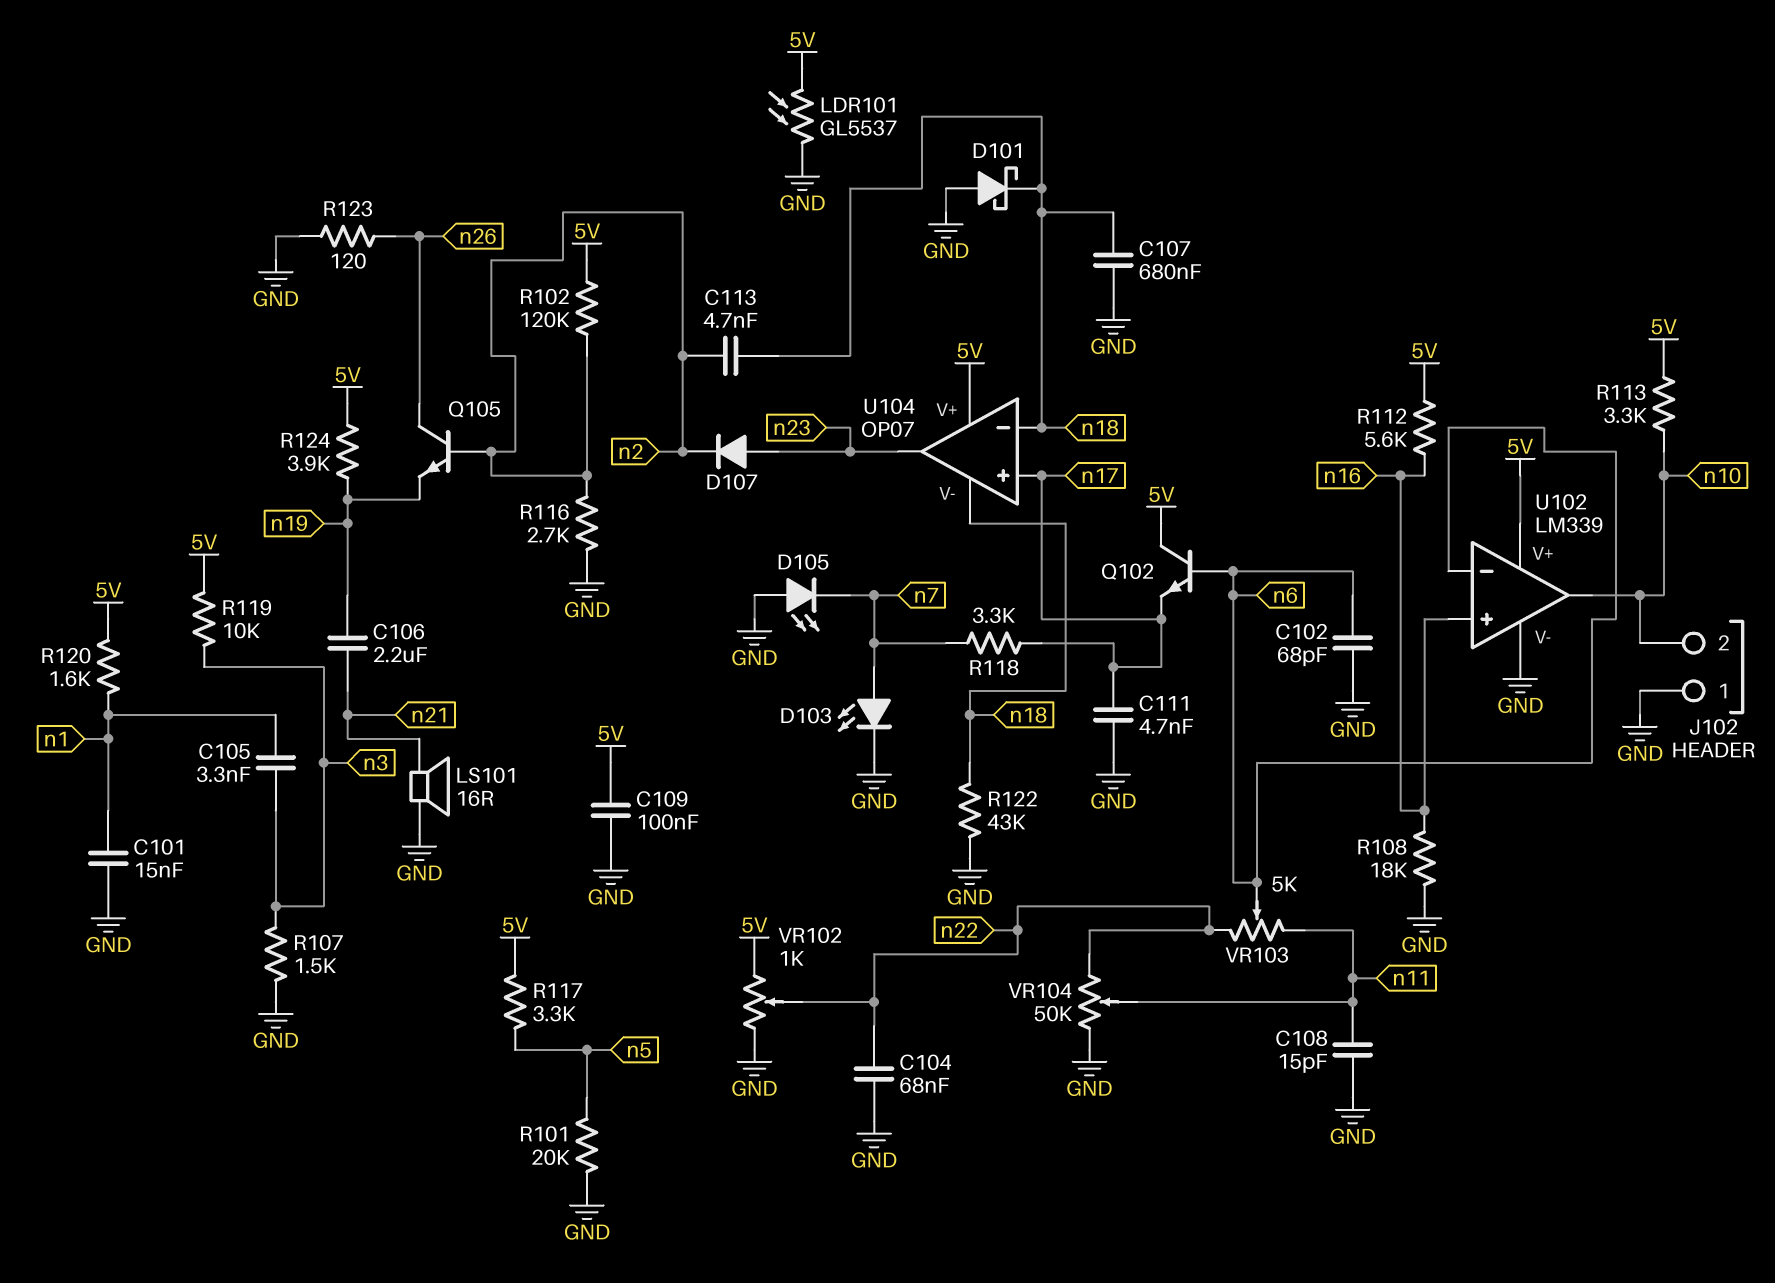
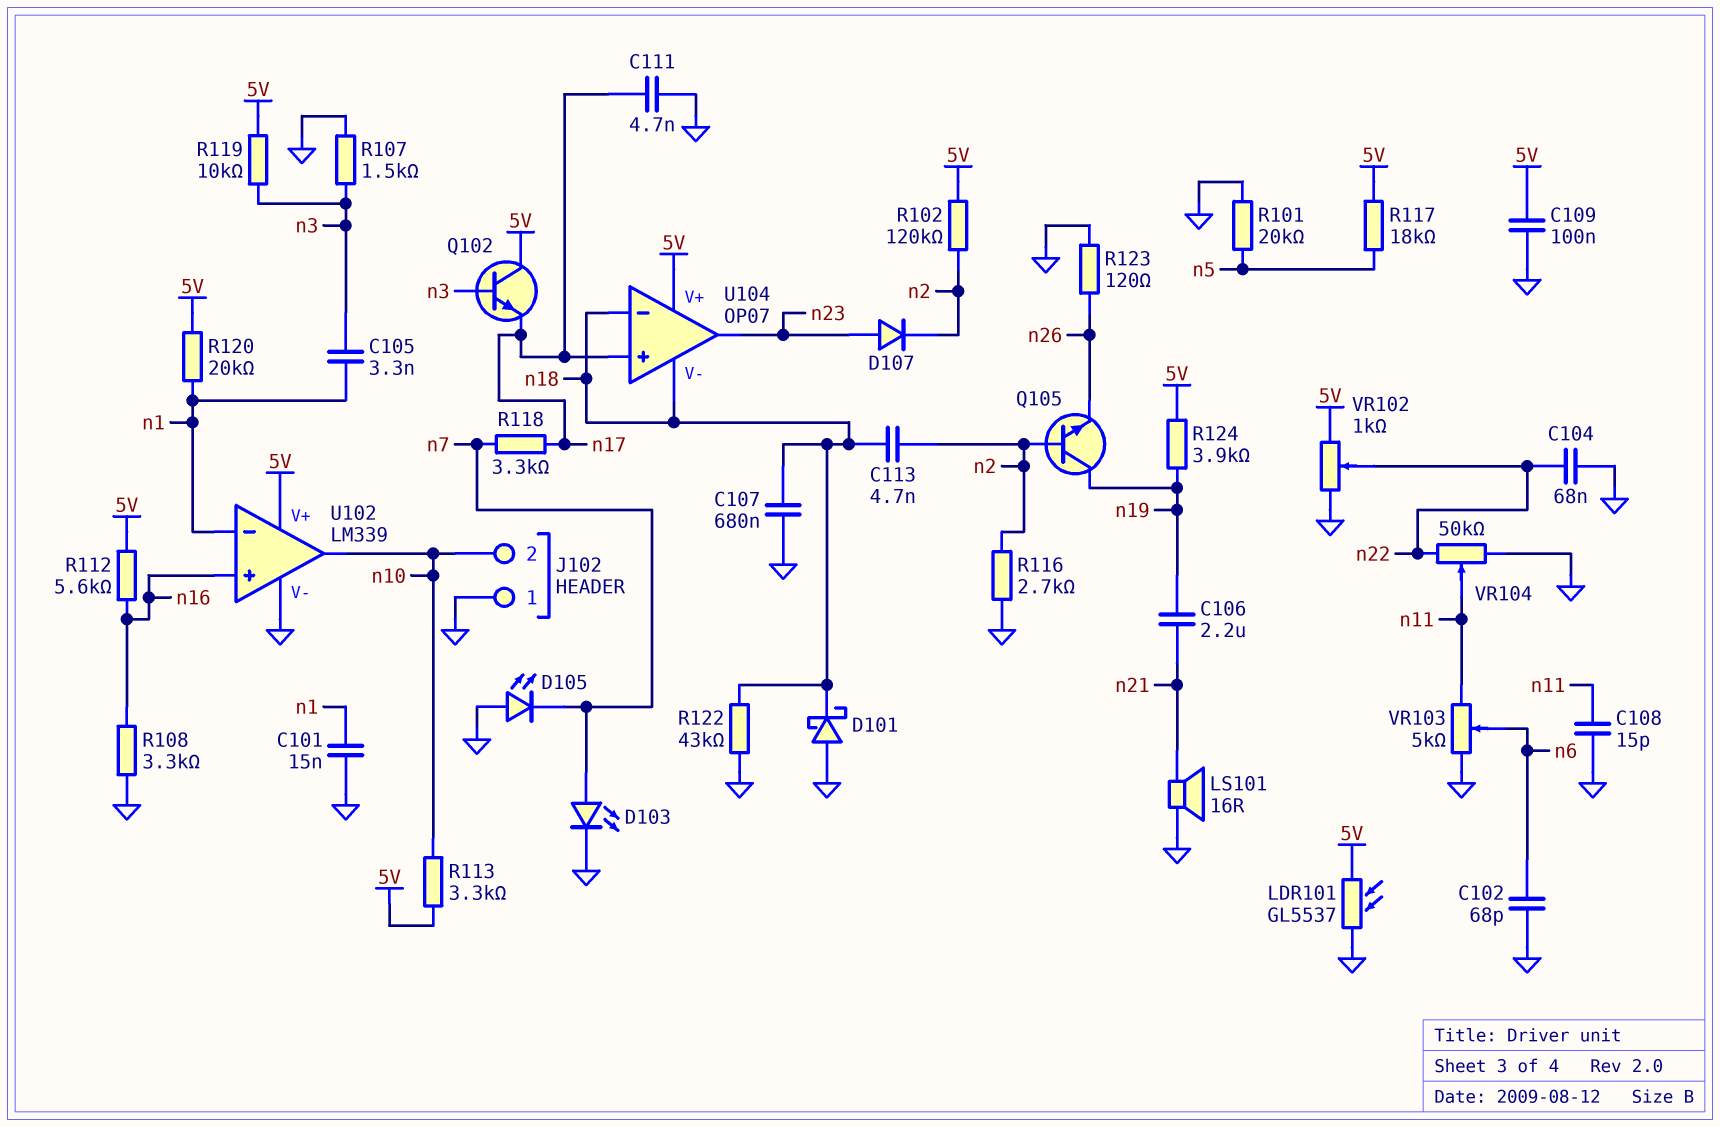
Q102: NPN (B n6, C 5V, E n17) -> NPN (B n3, C 5V, E n17)
Q105: NPN (B n2, C n26, E n19) -> NPN (B n2, C n19, E n26)
R108: 18k (GND, n16) -> 3.3k (GND, n16)
R117: 3.3k (5V, n5) -> 18k (5V, n5)
R120: 1.6k (5V, n1) -> 20k (5V, n1)
U102 pin in-: n6 -> n1
VR103: 5k (n11, n22, wiper n6) -> 5k (GND, n11, wiper n6)

